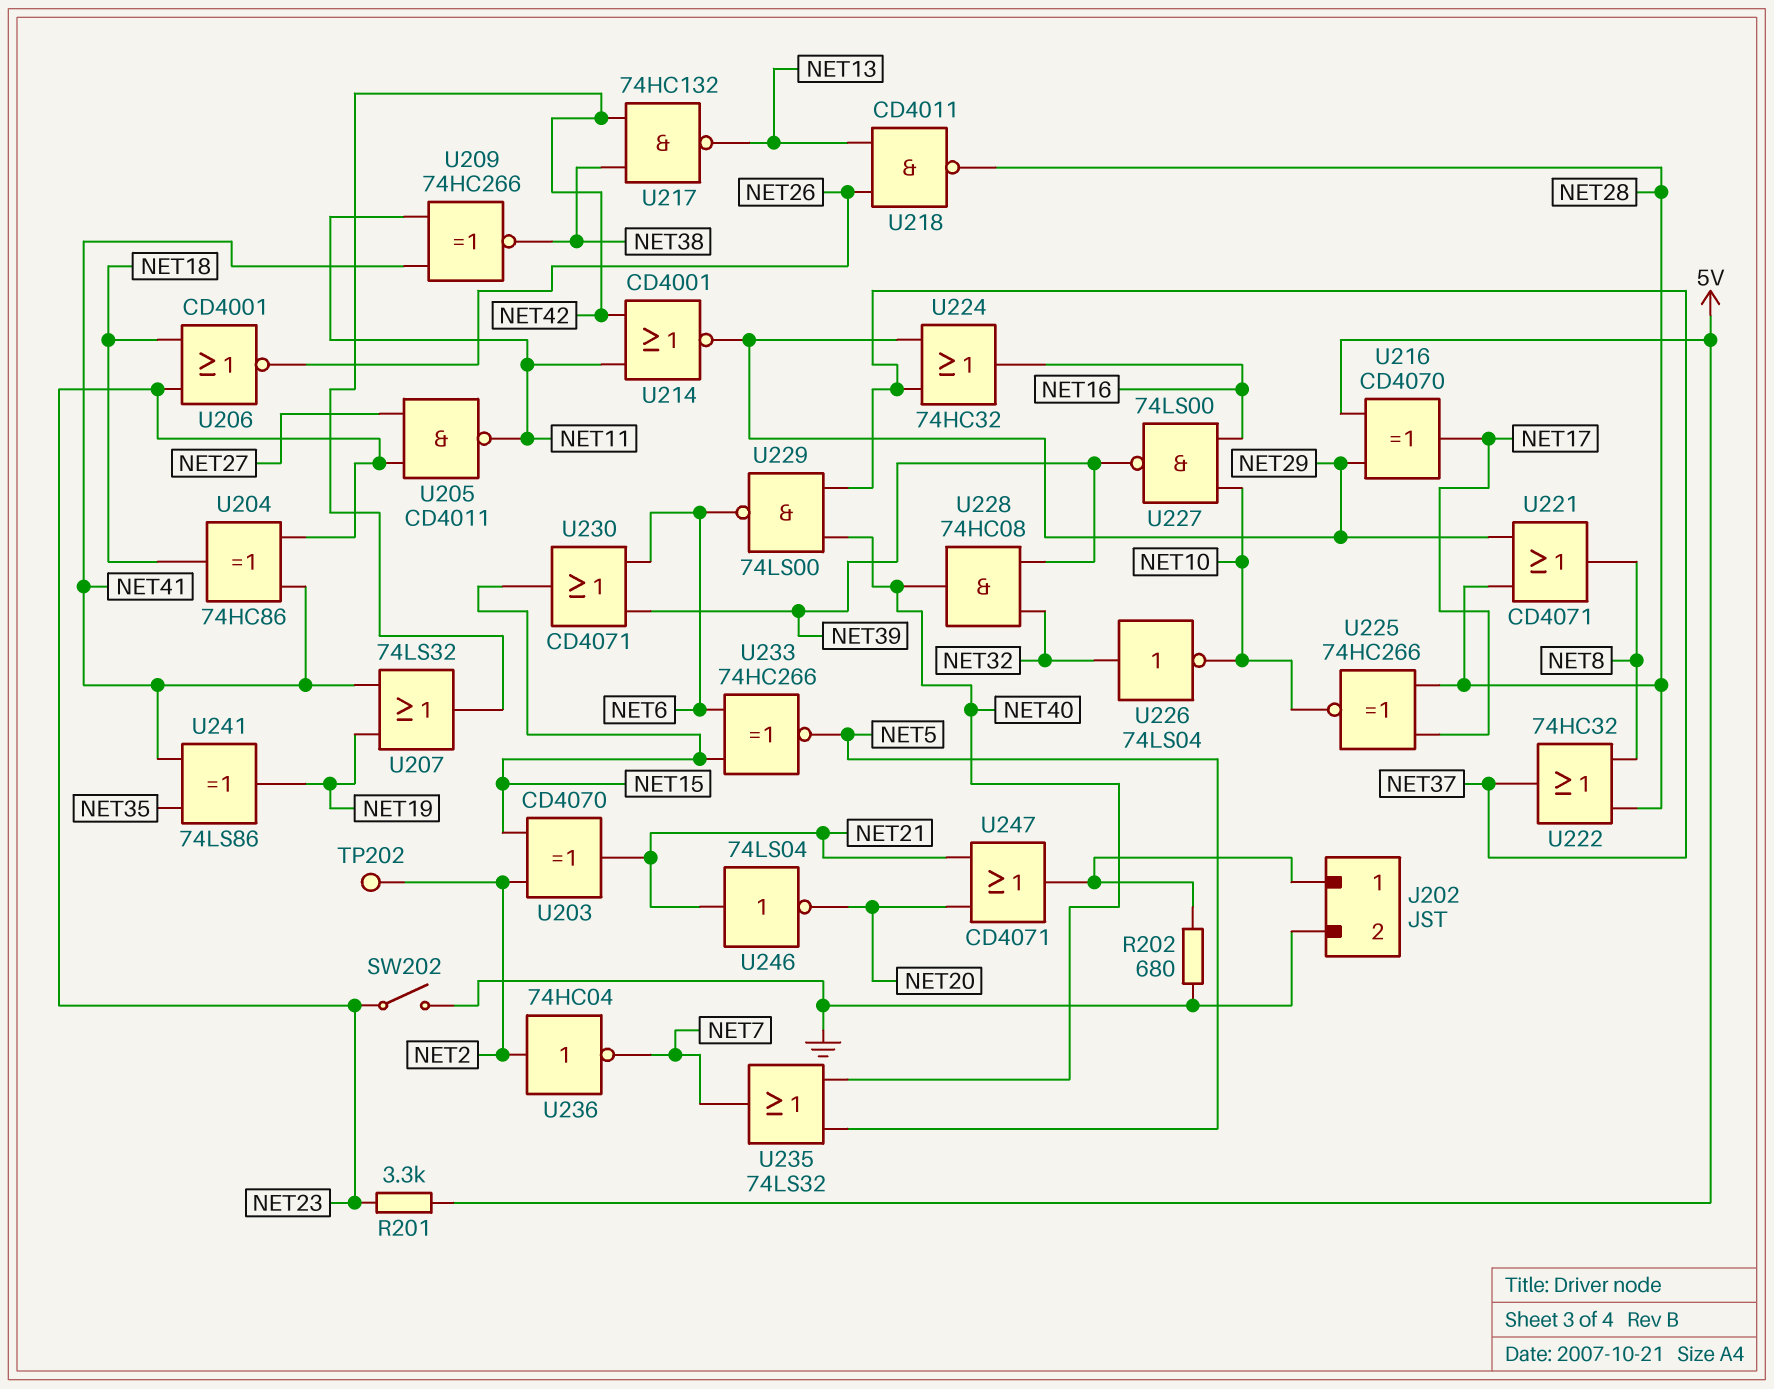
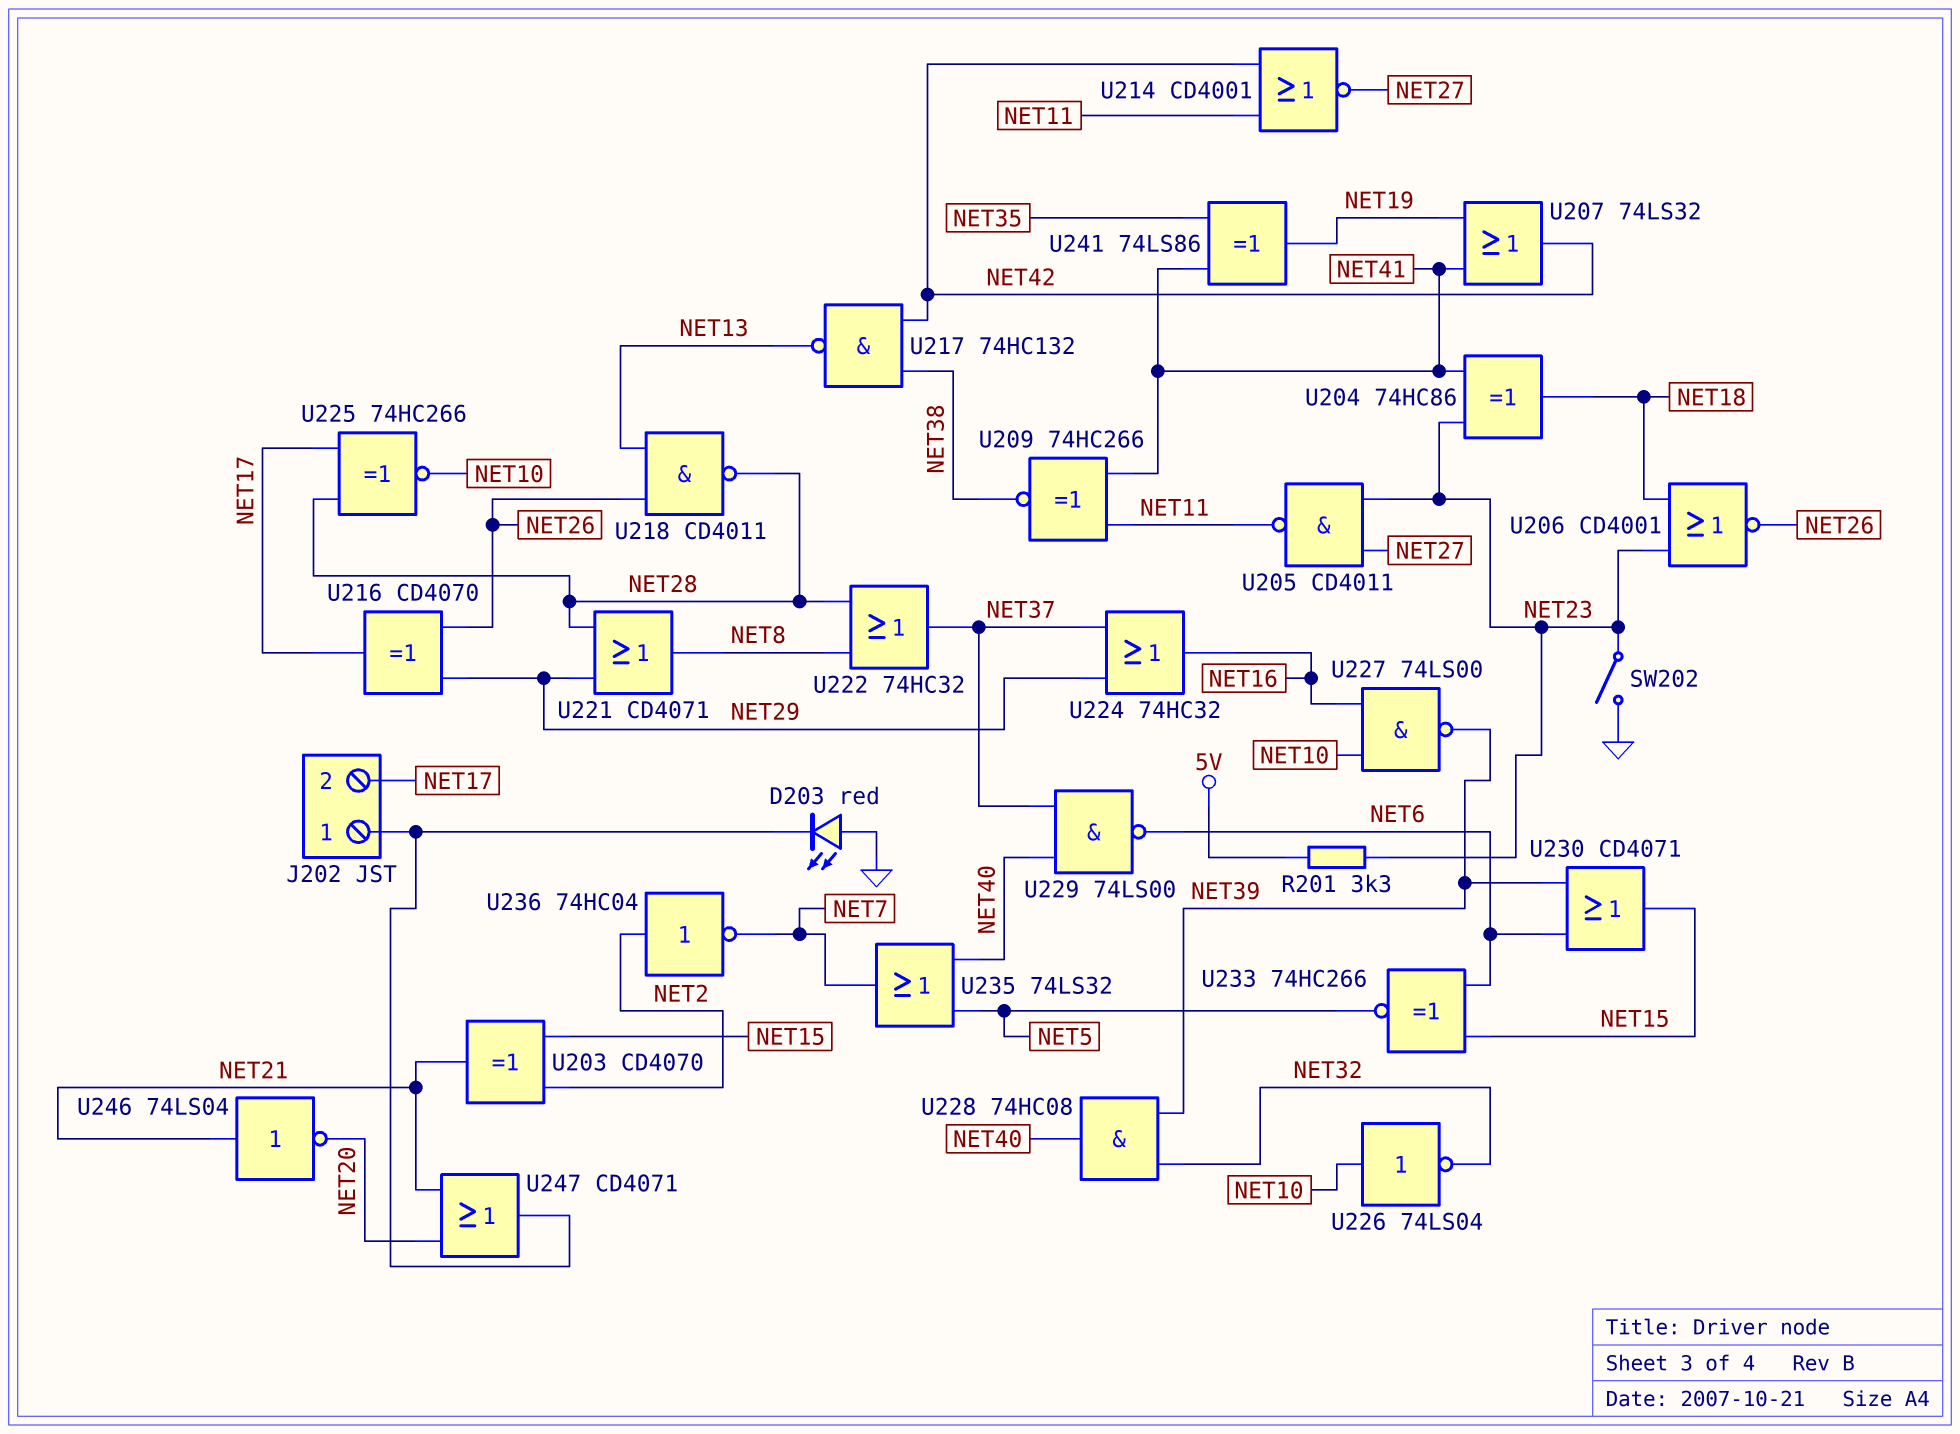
D203: none -> LED red (A GND, K J202/1)
J202 pin 2: GND -> NET17
R202: 680 (GND, J202/1) -> none
TP202: test point (NET2) -> none
U214: NOR CD4001 (in NET11, in NET42, out NET29) -> NOR CD4001 (in NET11, in NET42, out NET27)
U216: XOR CD4070 (in 5V, in NET29, out NET17) -> XOR CD4070 (in NET26, in NET29, out NET17)
U226: NOT 74LS04 (in NET32, out NET10) -> NOT 74LS04 (in NET10, out NET32)

